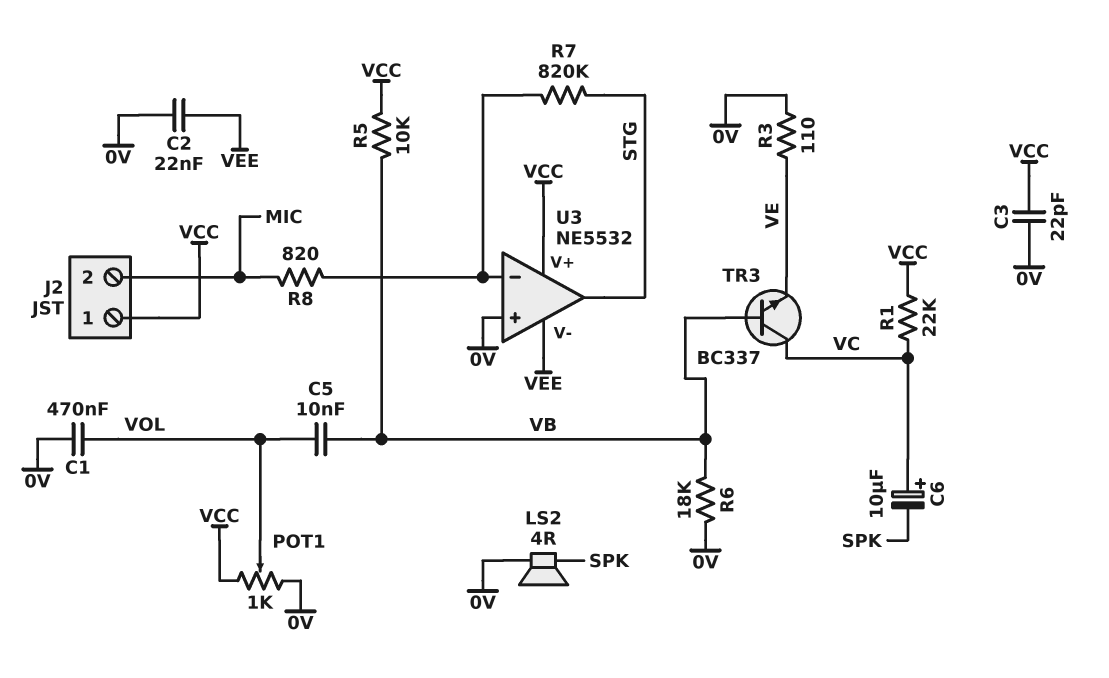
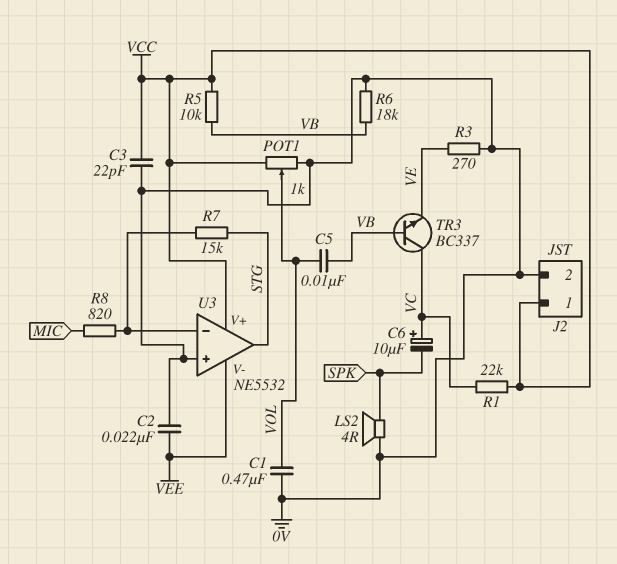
J2 pin 2: MIC -> 0V
R3: 110 (0V, VE) -> 270 (0V, VE)
R7: 820k (STG, U3/in-) -> 15k (STG, U3/in-)

